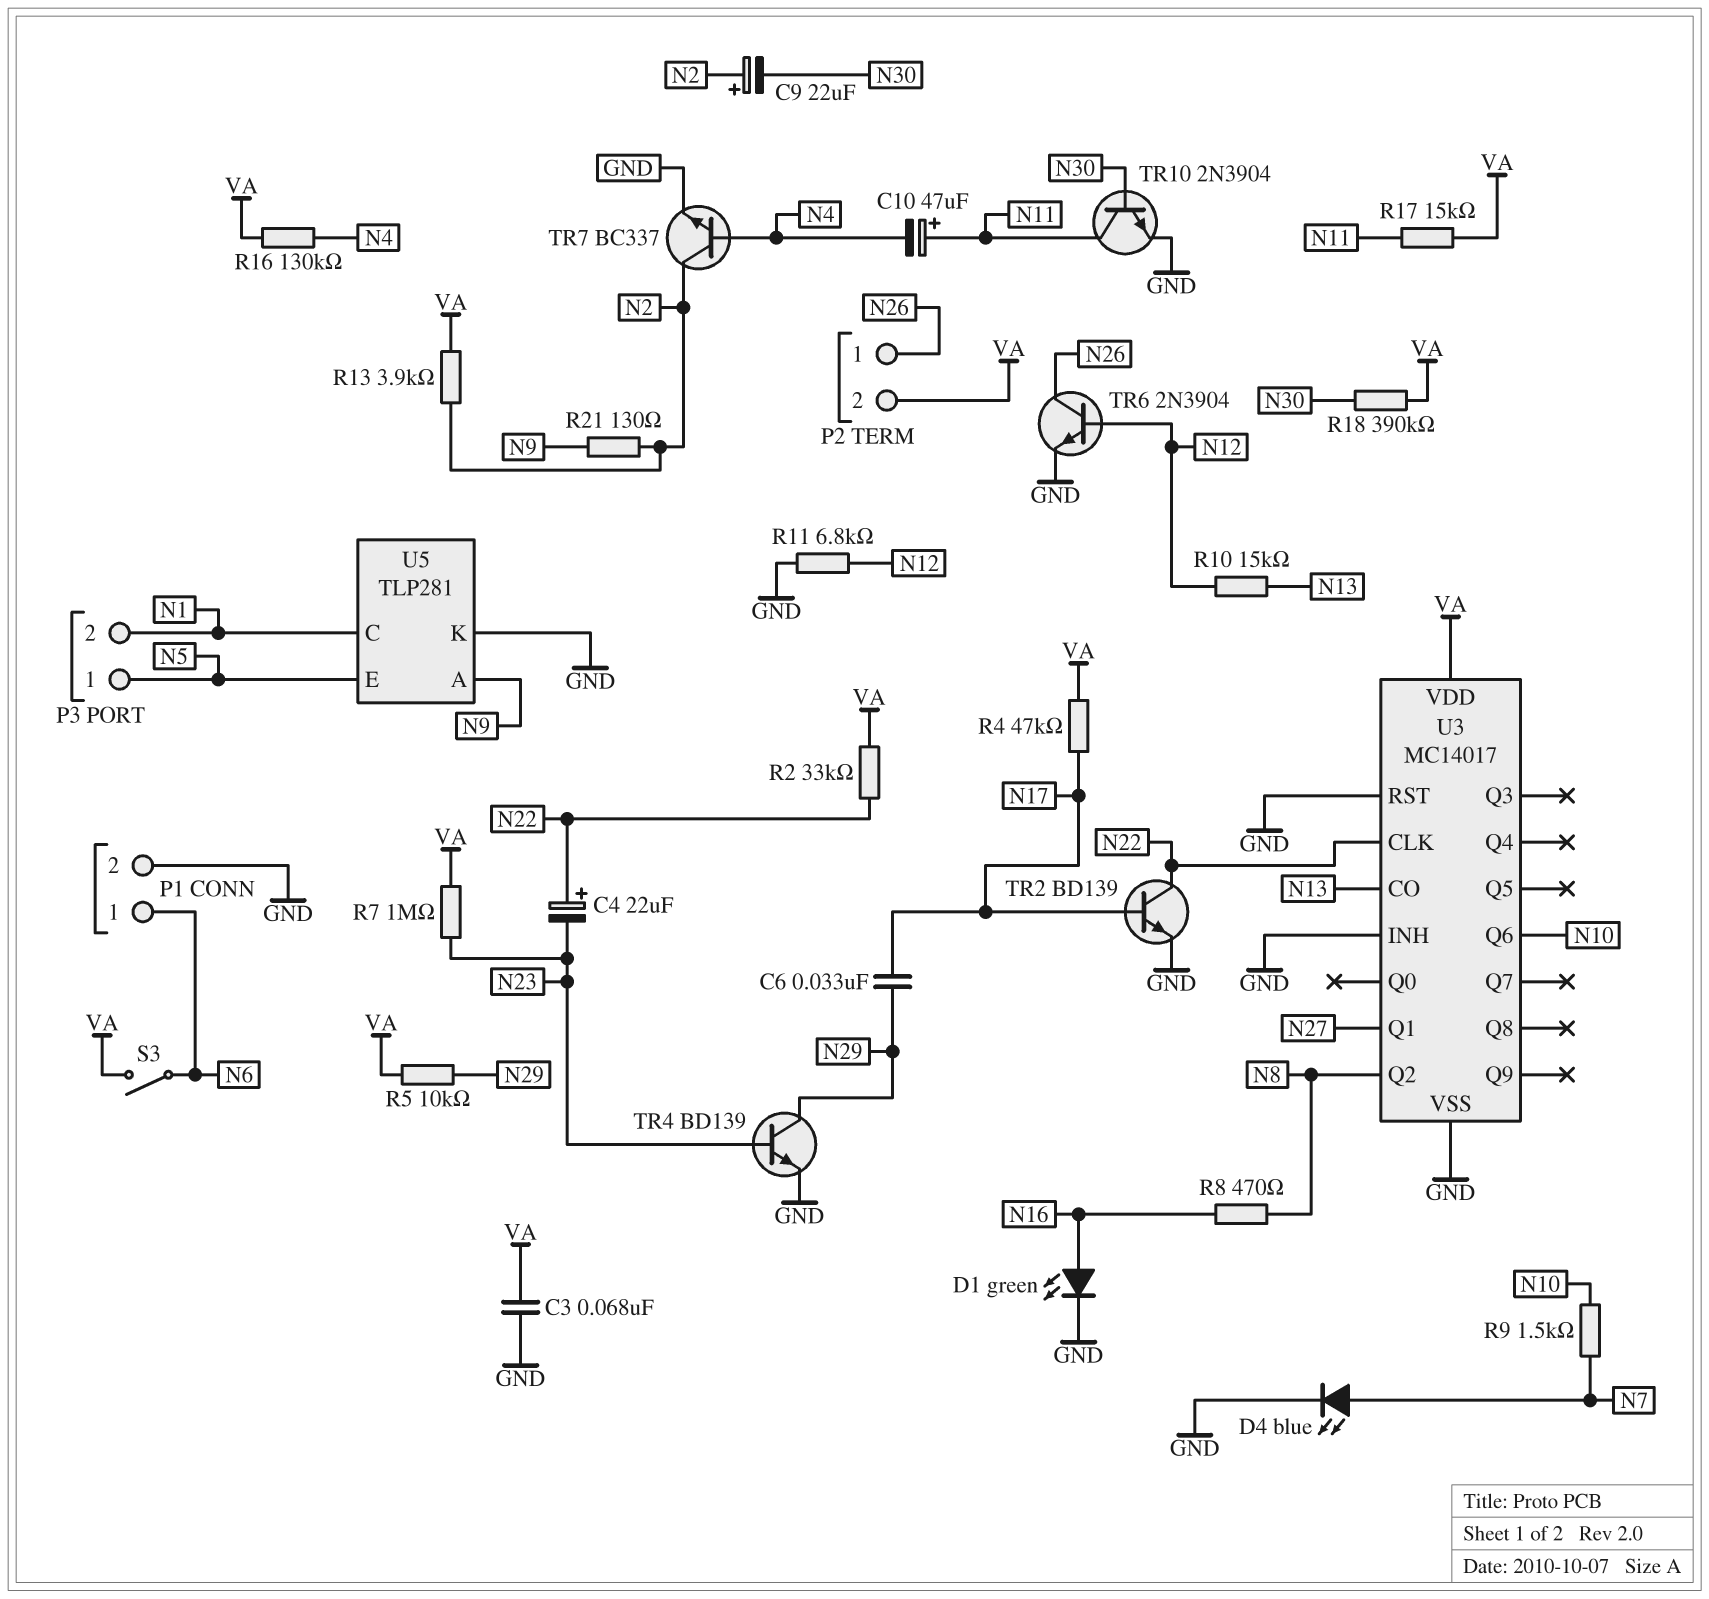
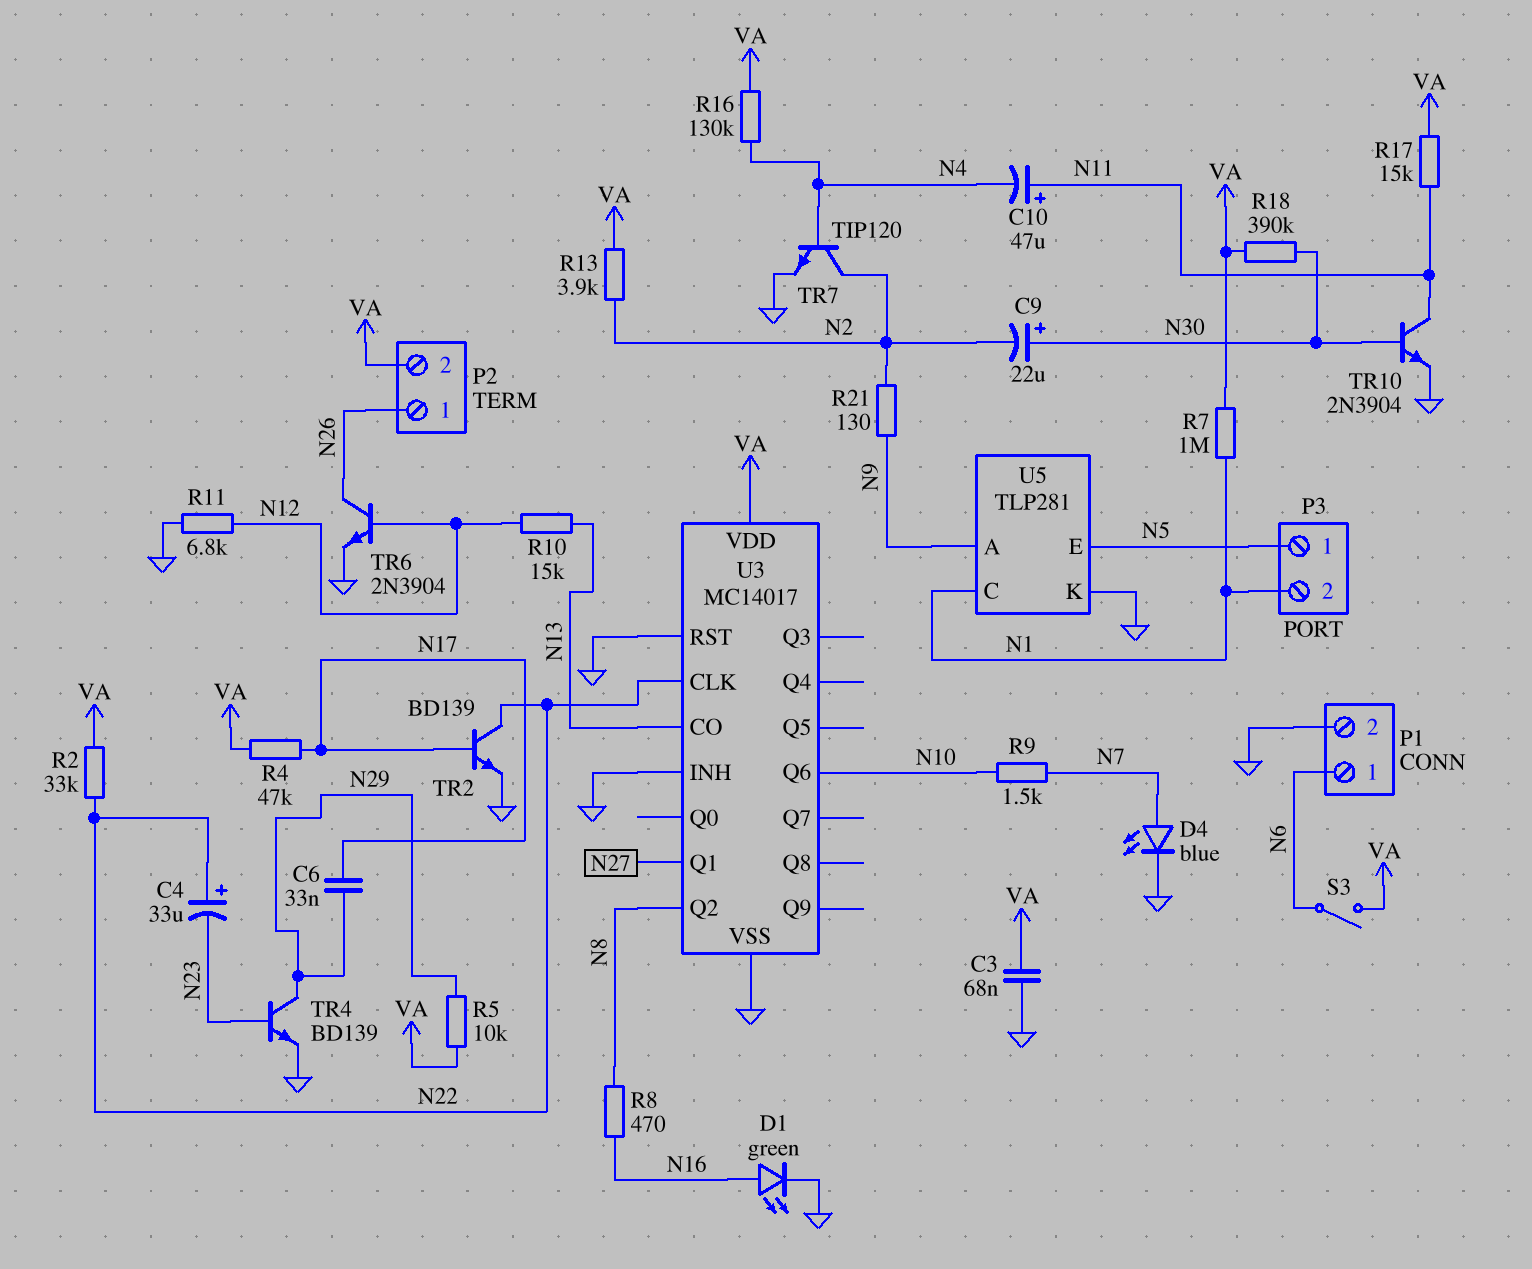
C4: 22uF (plus N22, minus N23) -> 33uF (plus N22, minus N23)
C9: 22uF (plus N2, minus N30) -> 22uF (plus N30, minus N2)
R7: 1M (N23, VA) -> 1M (N1, VA)
TR7: NPN BC337 (B N4, C N2, E GND) -> NPN TIP120 (B N4, C N2, E GND)

